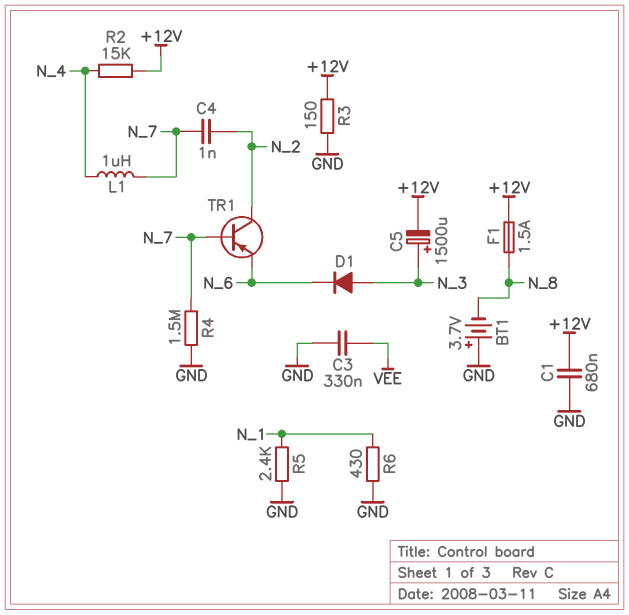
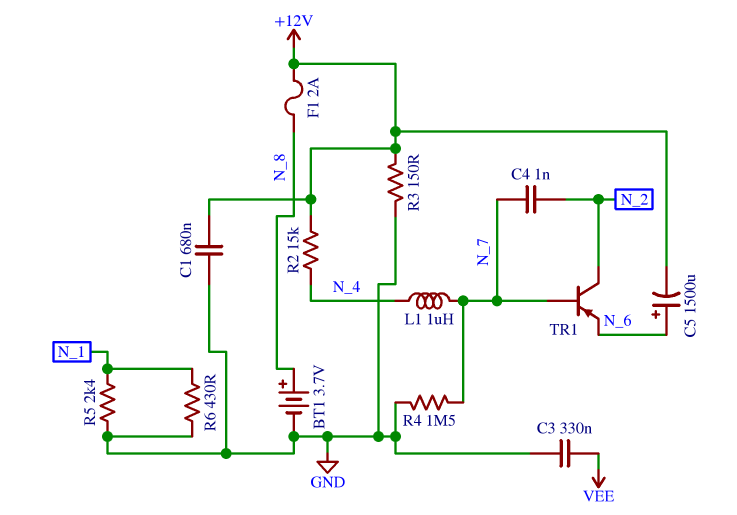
BT1: 3.7V (plus GND, minus N_8) -> 3.7V (plus N_8, minus GND)
C5: 1500uF (plus N_3, minus +12V) -> 1500uF (plus N_6, minus +12V)
D1: diode (A N_3, K N_6) -> none
F1: 1.5A (+12V, N_8) -> 2A (+12V, N_8)

